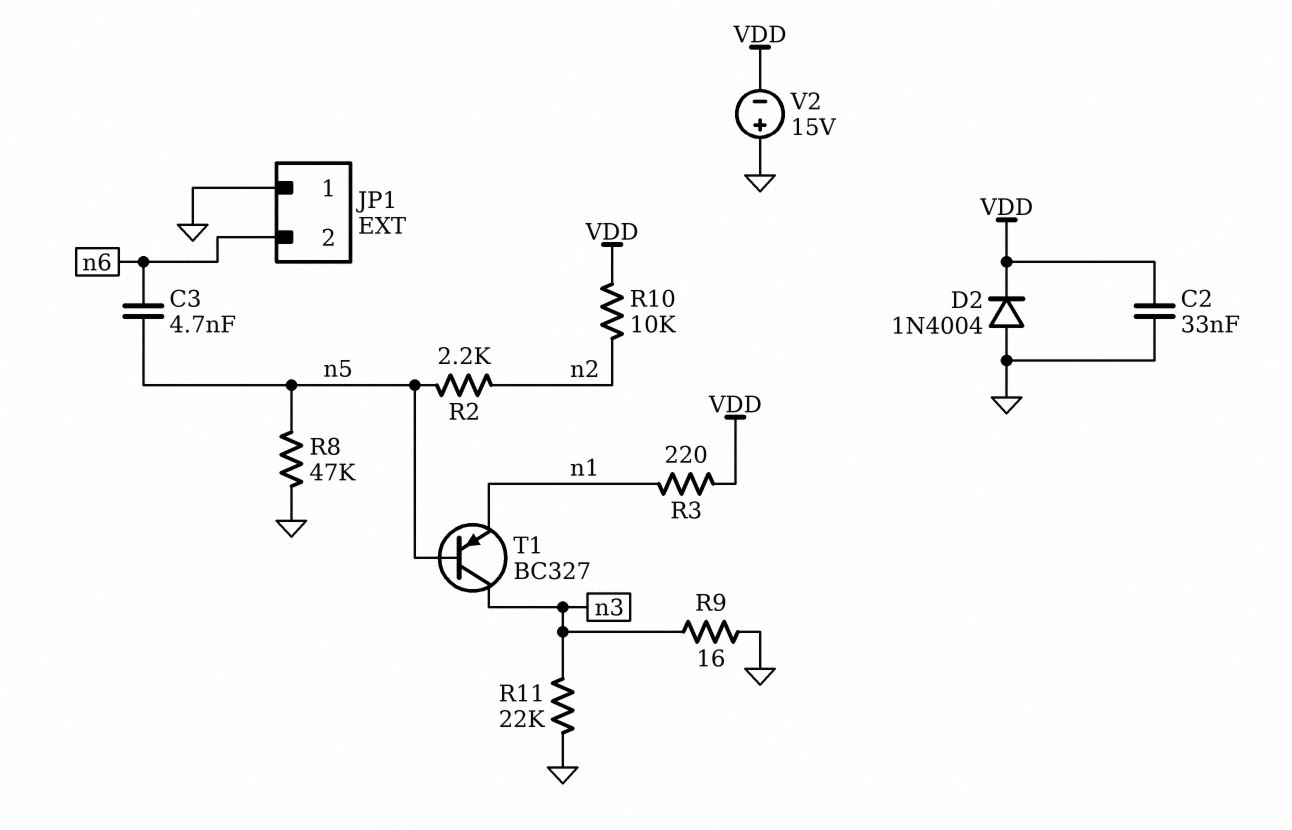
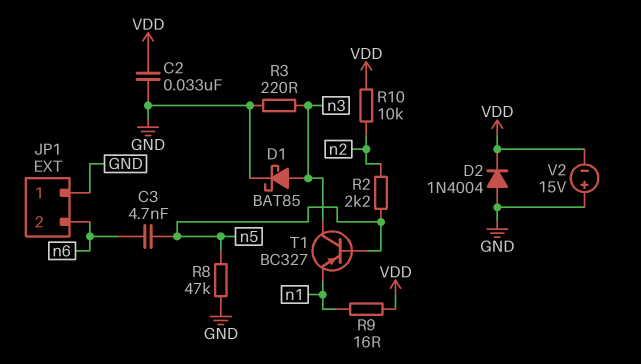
D1: none -> schottky BAT85 (A n3, K GND)
R3: 220 (VDD, n1) -> 220 (GND, n3)
R9: 16 (GND, n3) -> 16 (VDD, n1)
R11: 22k (GND, n3) -> none

